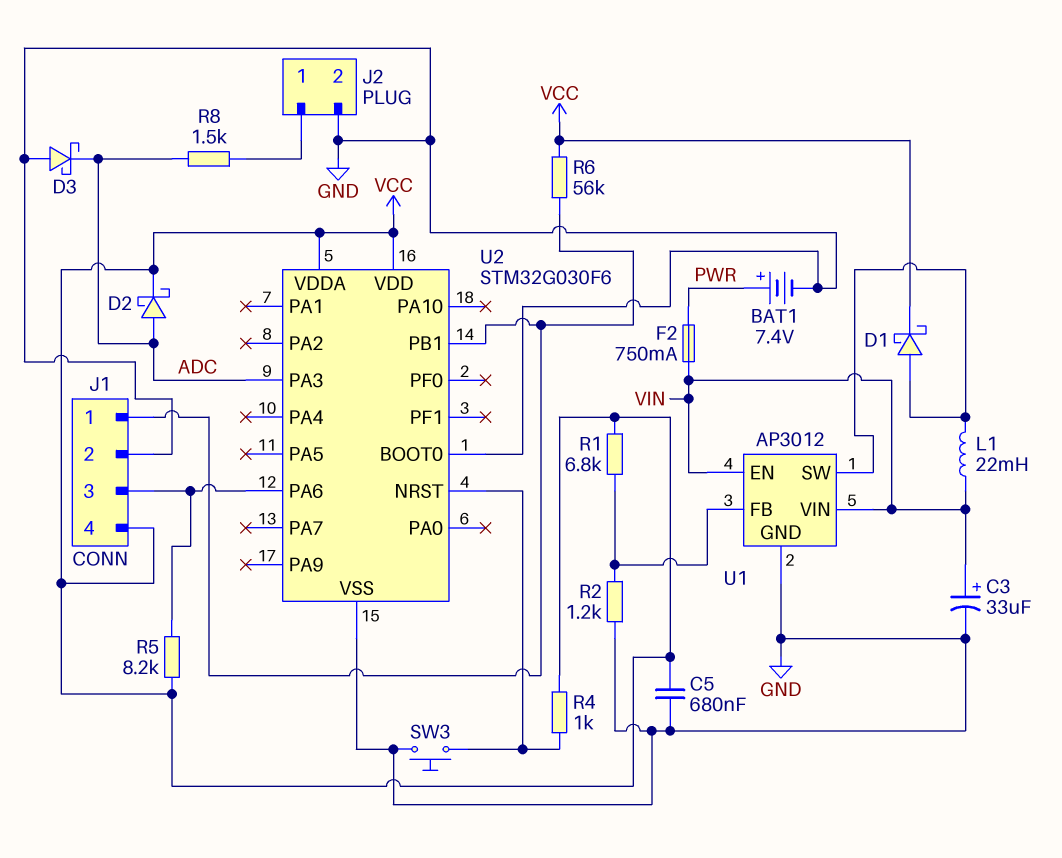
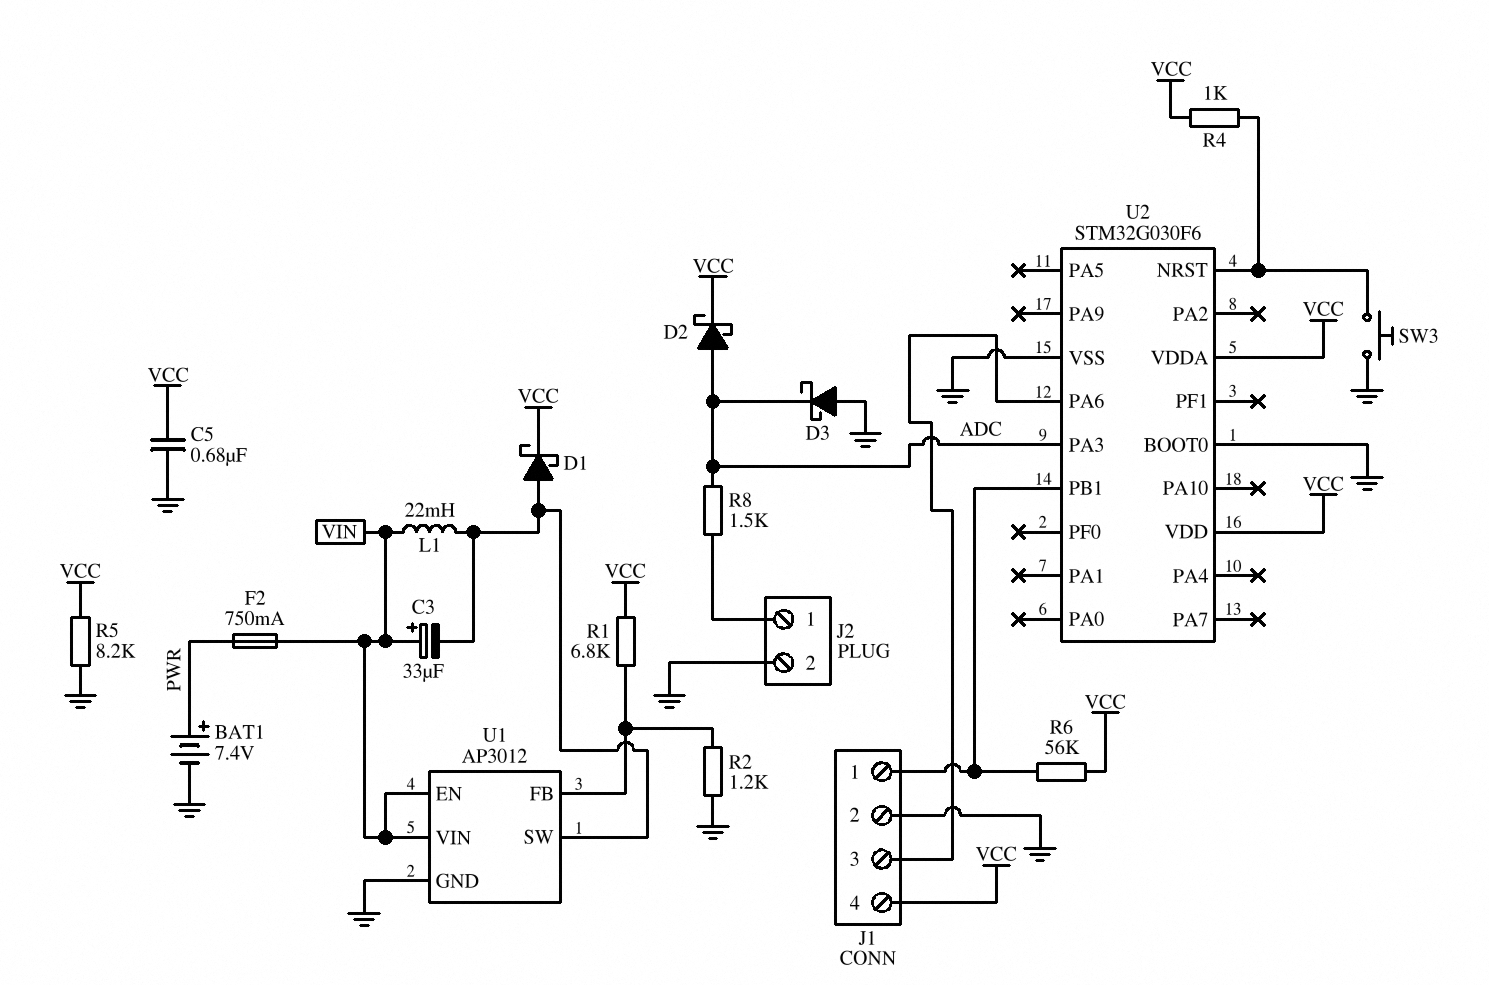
C3: 33uF (plus VIN, minus GND) -> 33uF (plus VIN, minus U1/SW)
R5: 8.2k (J1/3, VCC) -> 8.2k (GND, VCC)

